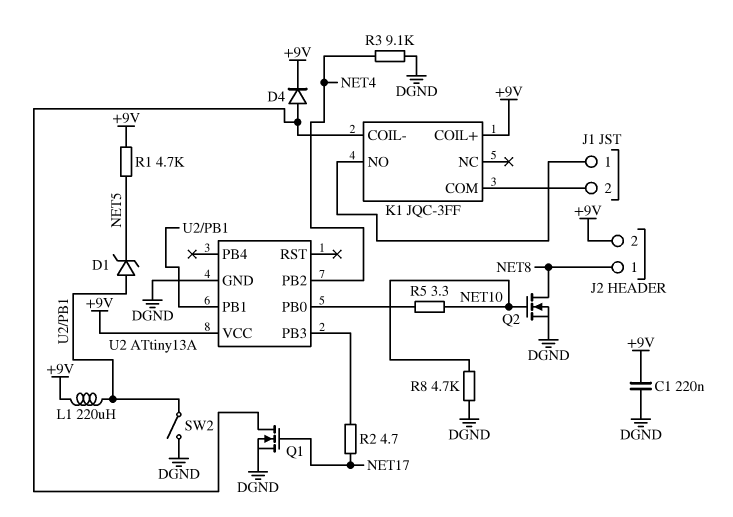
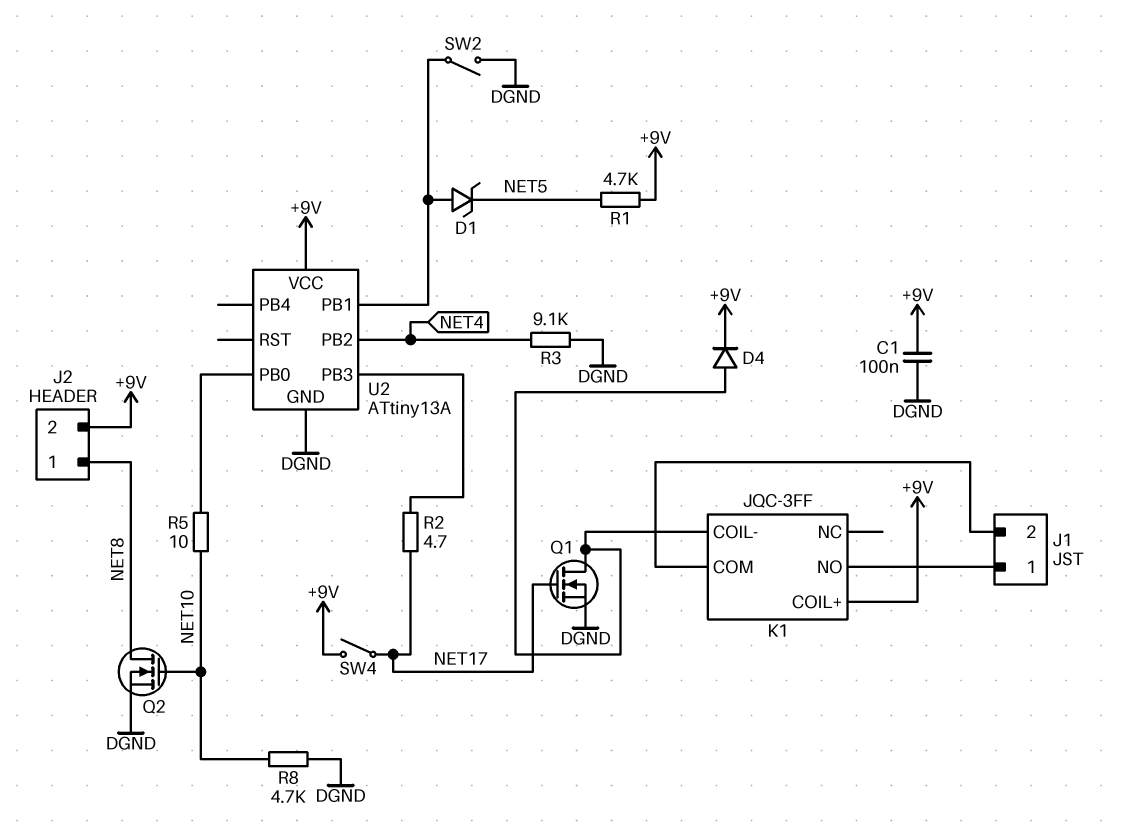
C1: 220nF (+9V, DGND) -> 100nF (+9V, DGND)
L1: 220uH (+9V, U2/PB1) -> none
R5: 3.3 (NET10, U2/PB0) -> 10 (NET10, U2/PB0)
SW4: none -> switch (+9V, NET17)

